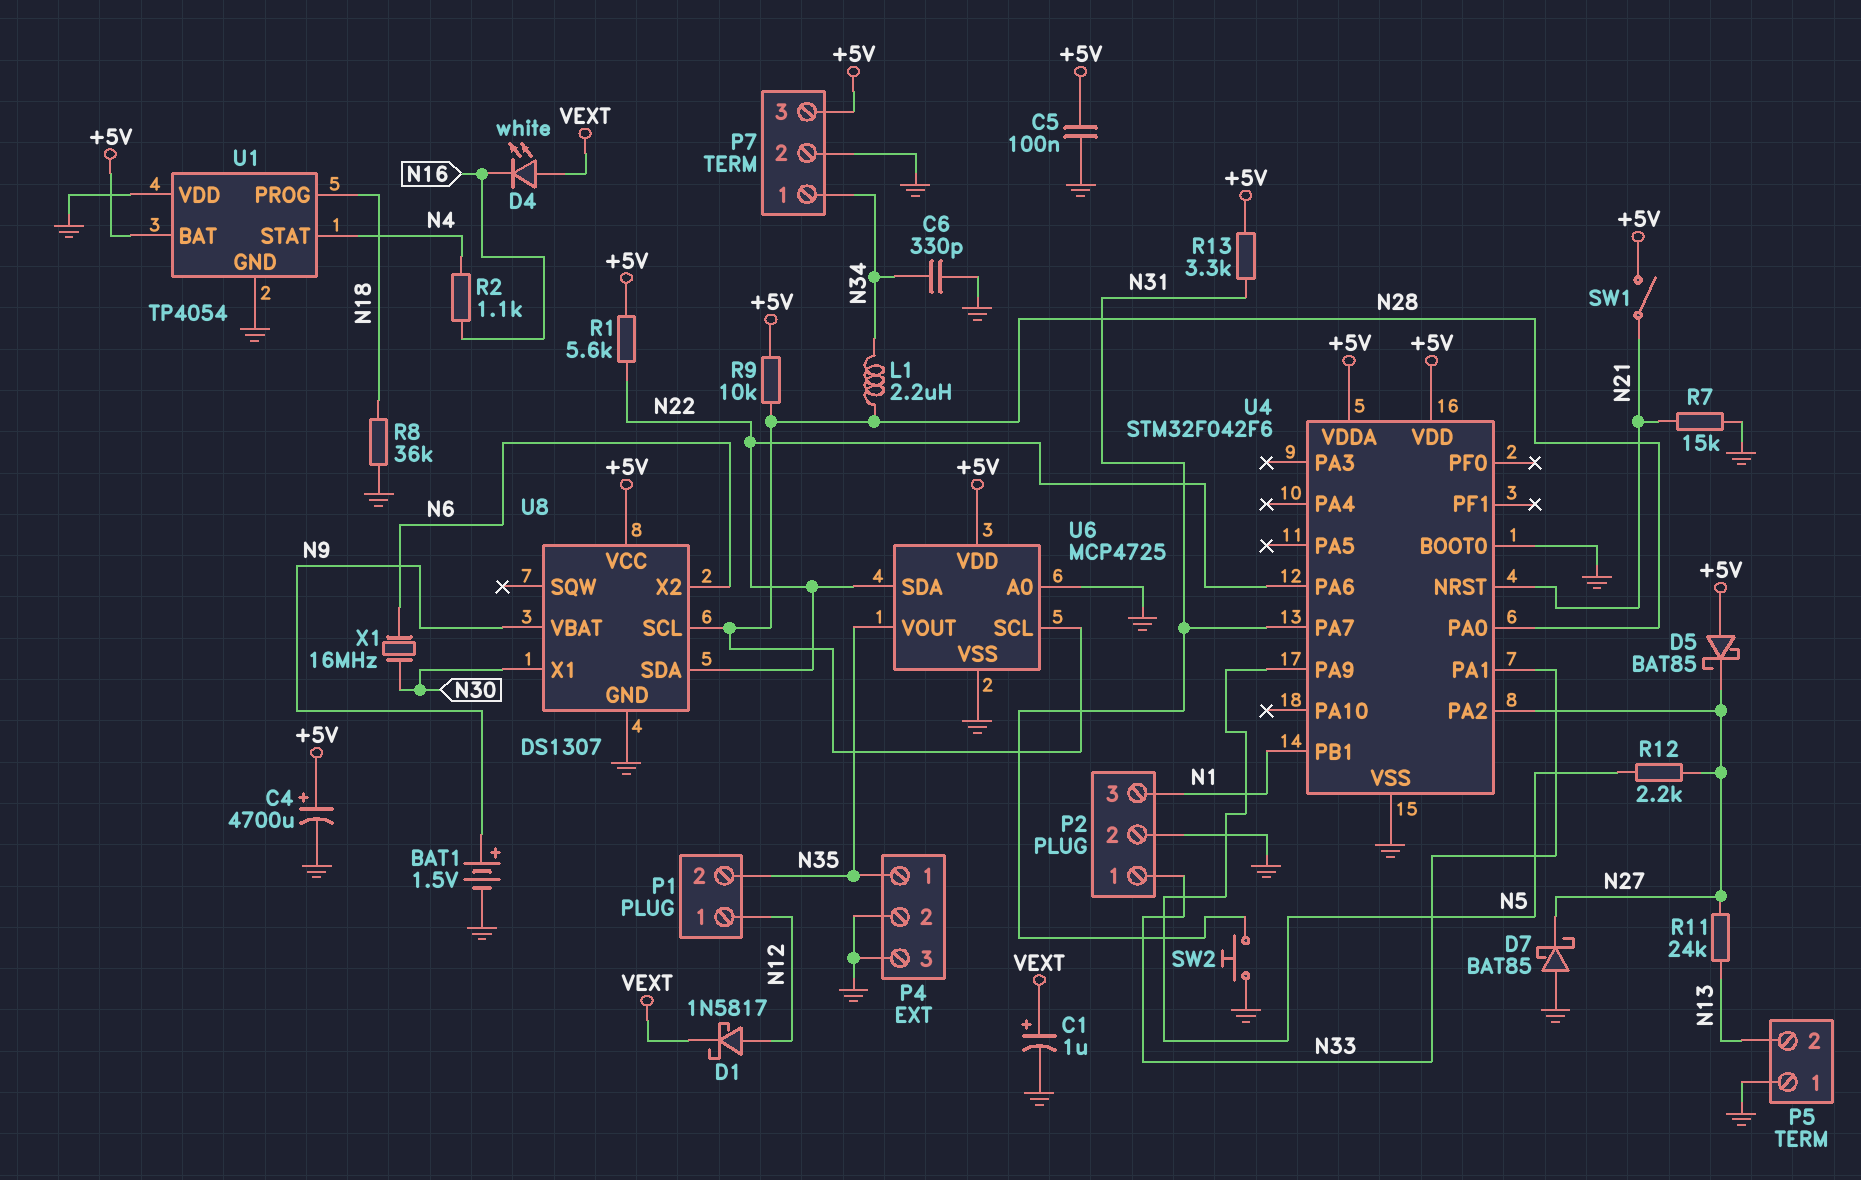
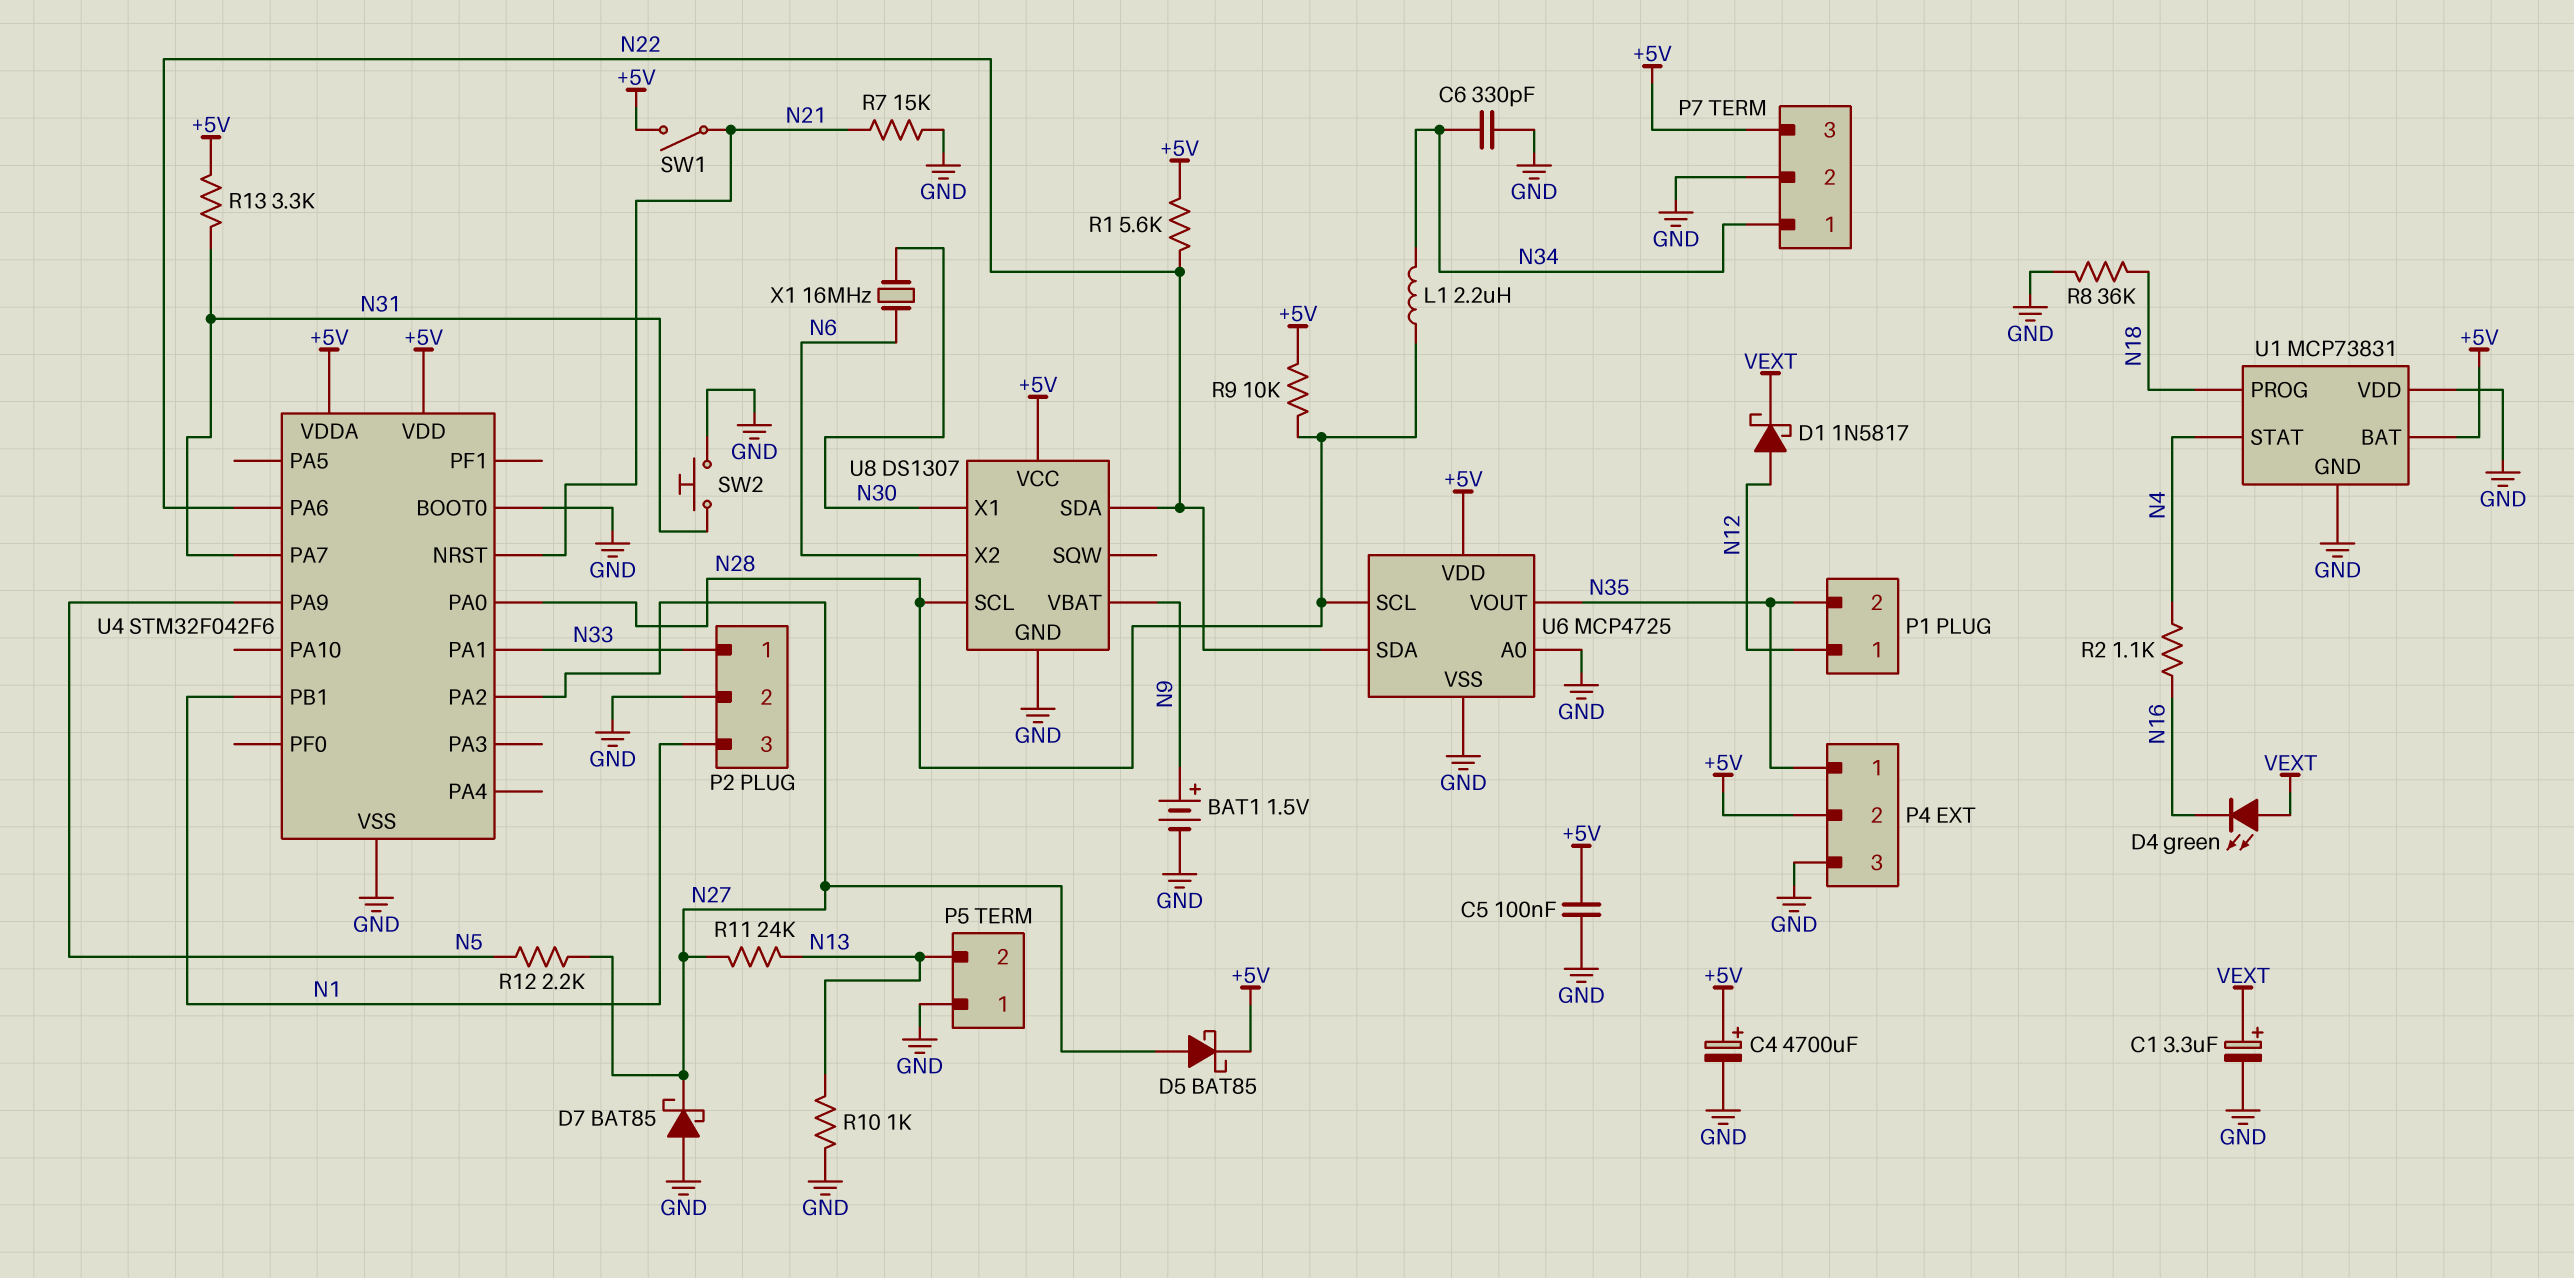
C1: 1uF (plus VEXT, minus GND) -> 3.3uF (plus VEXT, minus GND)
D4: LED white (A VEXT, K N16) -> LED green (A VEXT, K N16)
D5: schottky BAT85 (A +5V, K N27) -> schottky BAT85 (A N27, K +5V)
P4 pin 2: GND -> +5V
R10: none -> 1k (GND, N13)
U1: TP4054 -> MCP73831

